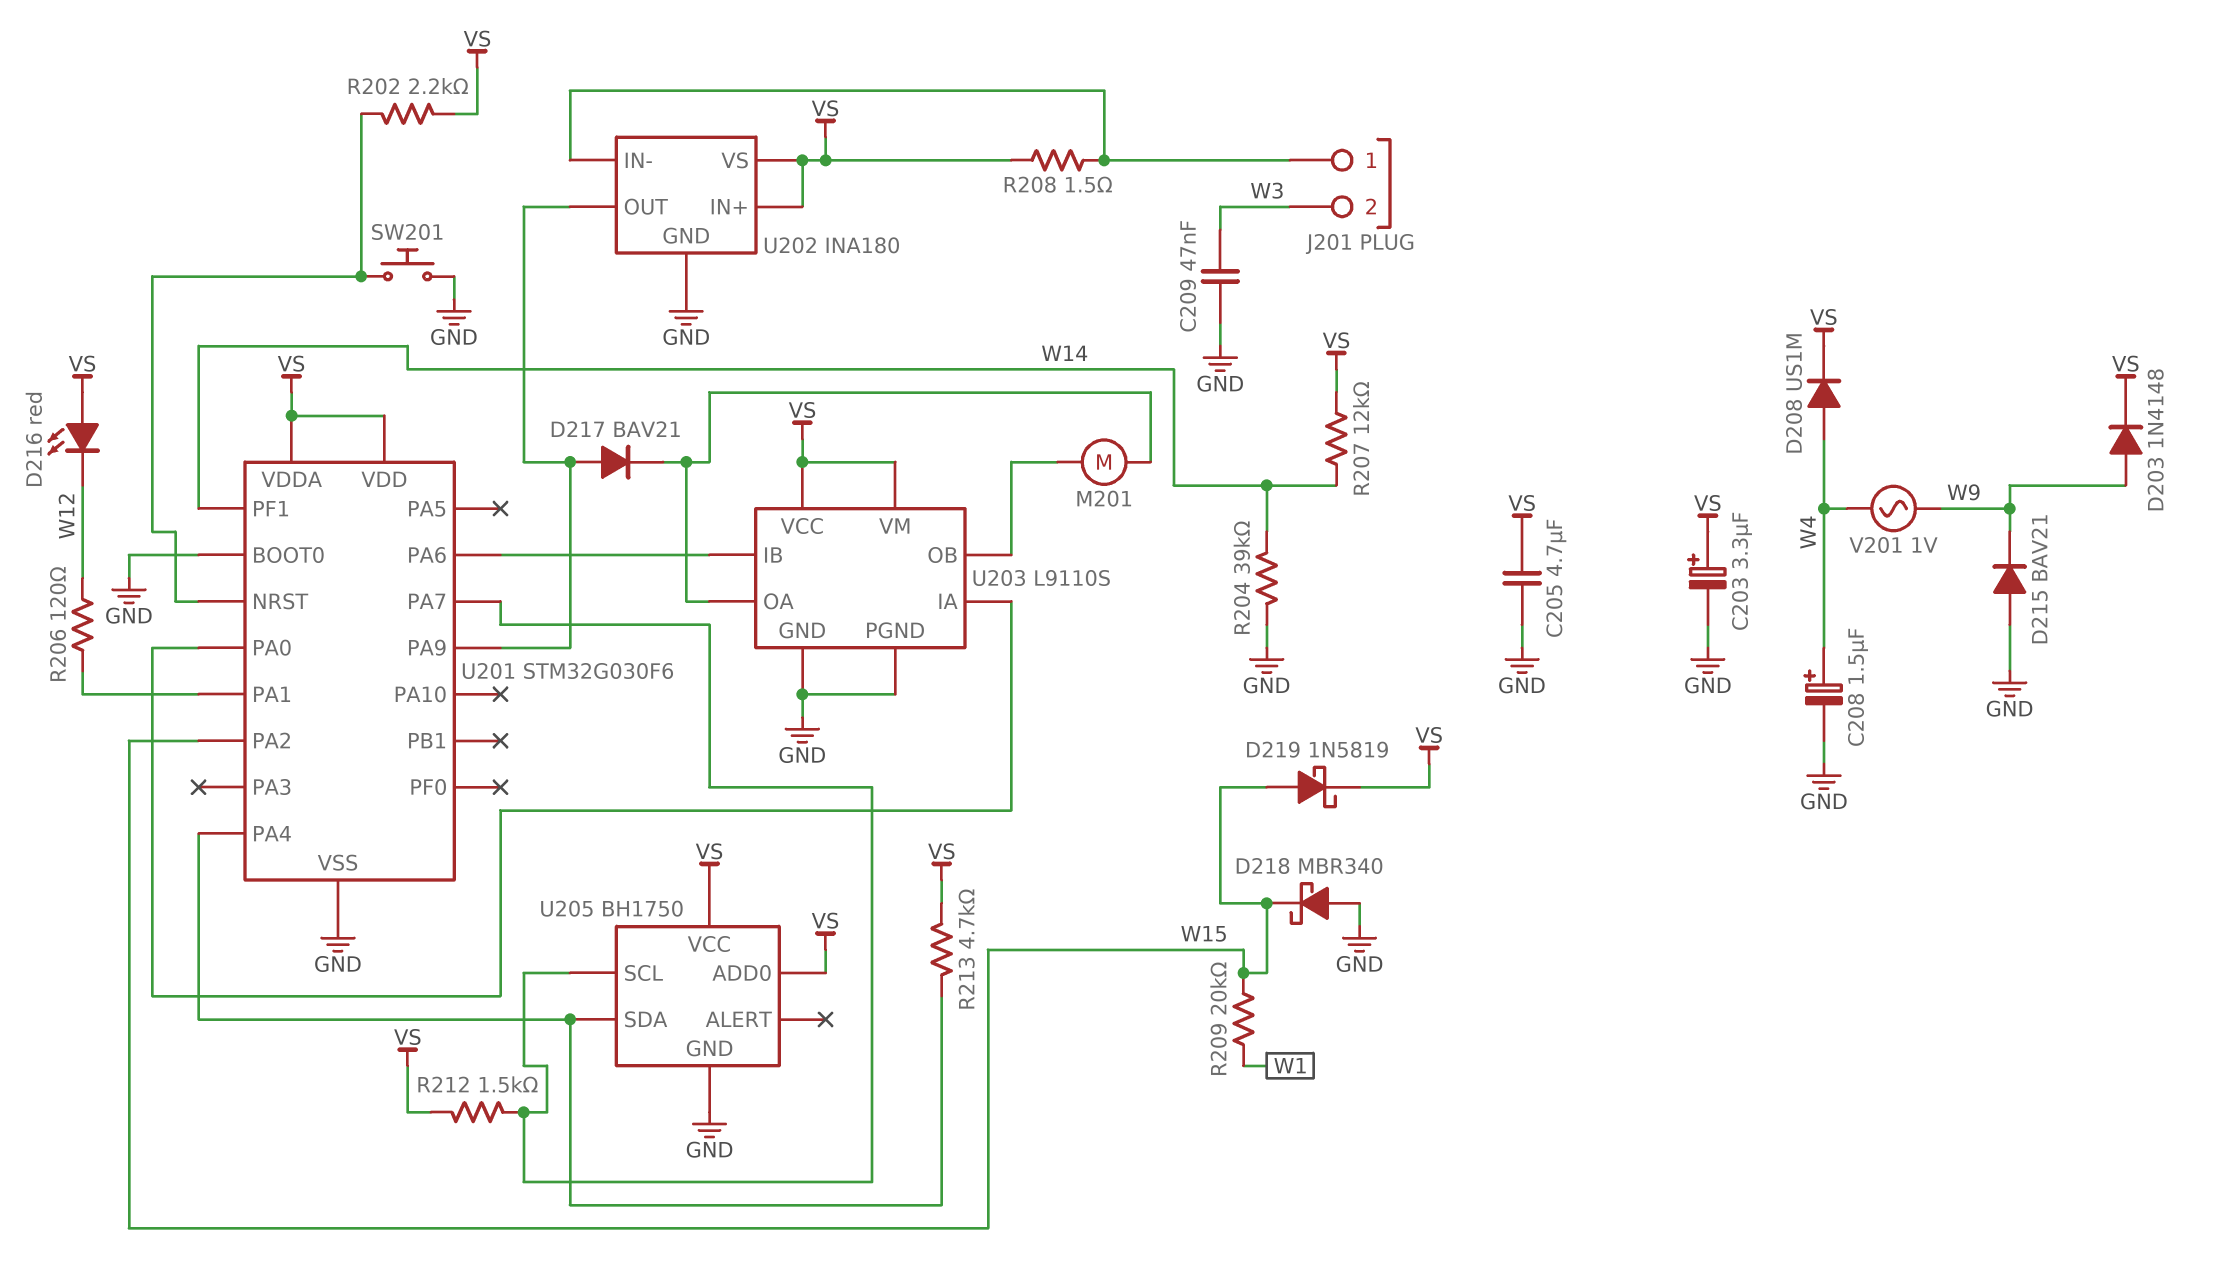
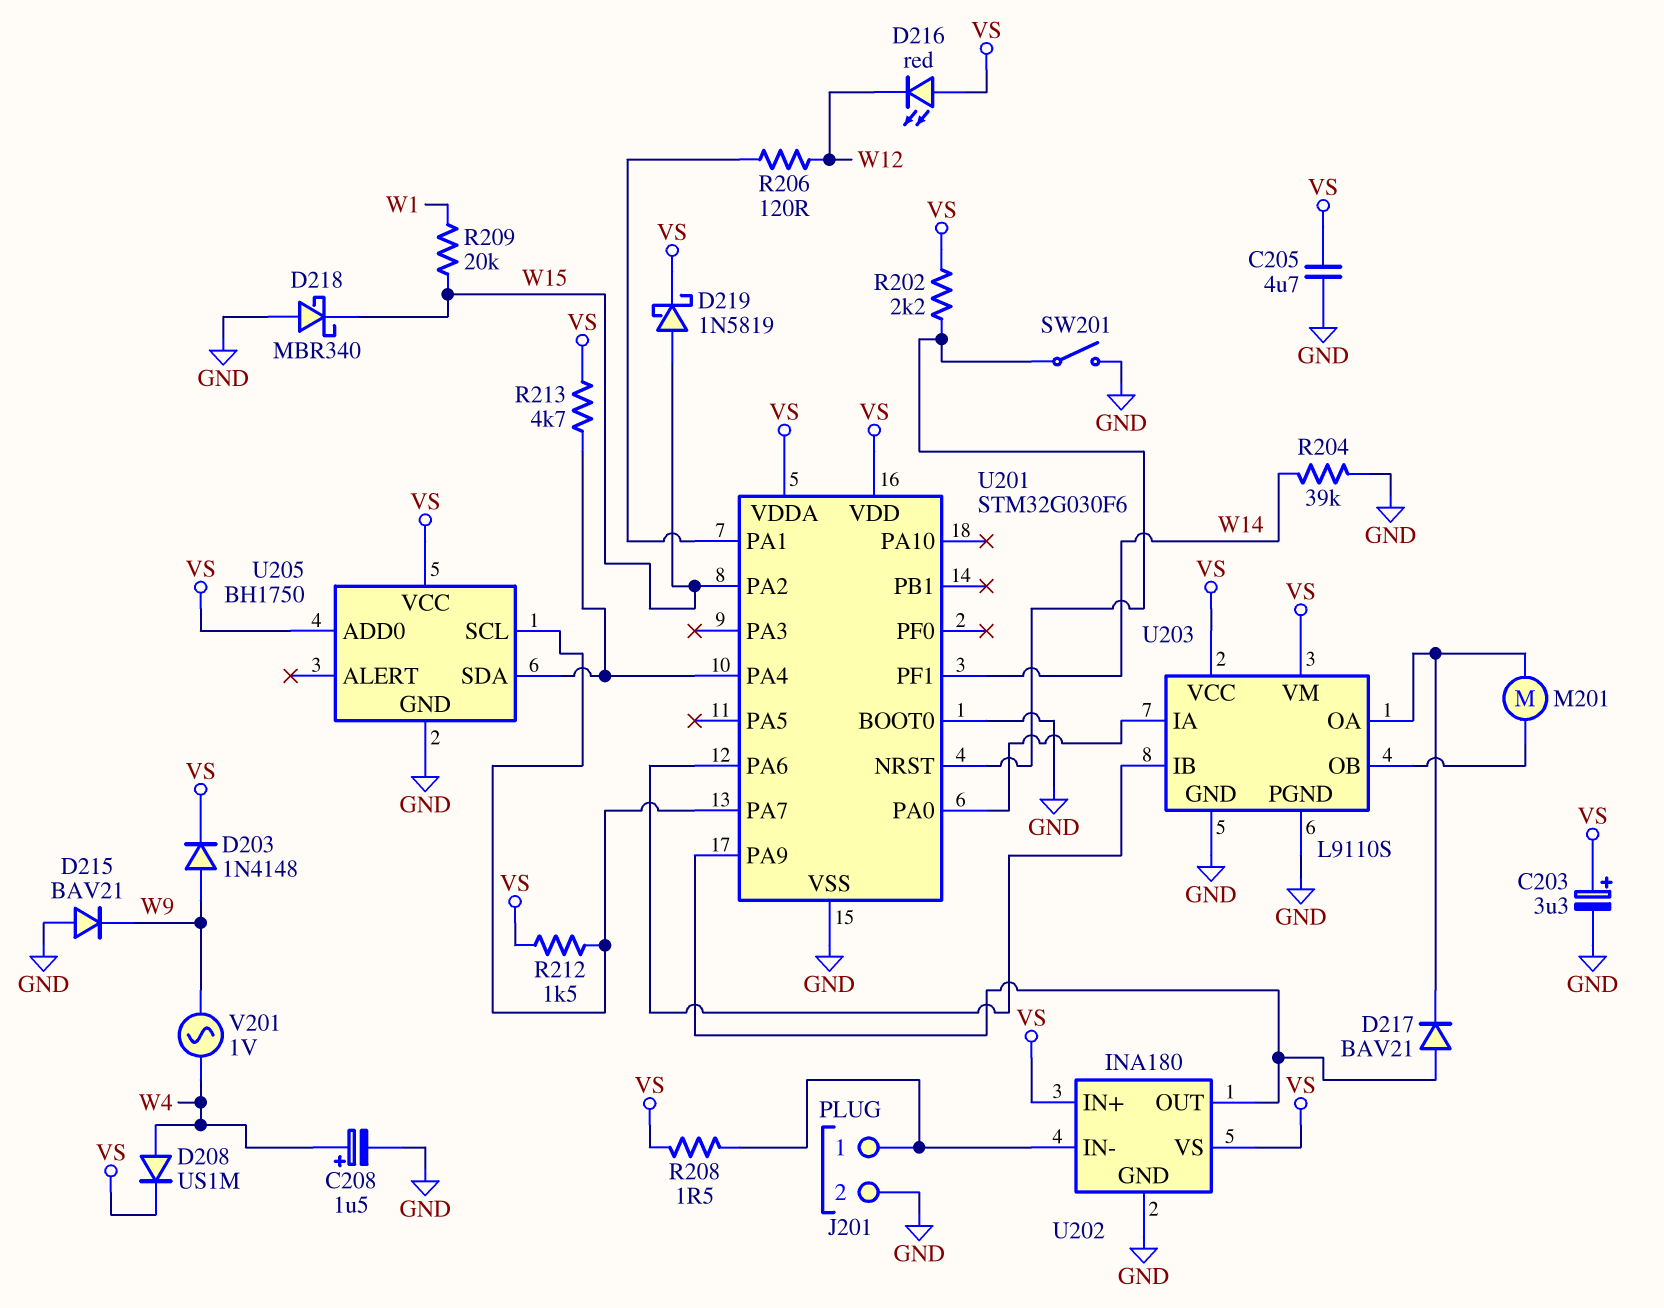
C209: 47nF (GND, W3) -> none
J201 pin 2: W3 -> GND
R207: 12k (VS, W14) -> none
SW201: button (GND, U201/NRST) -> switch (GND, U201/NRST)

